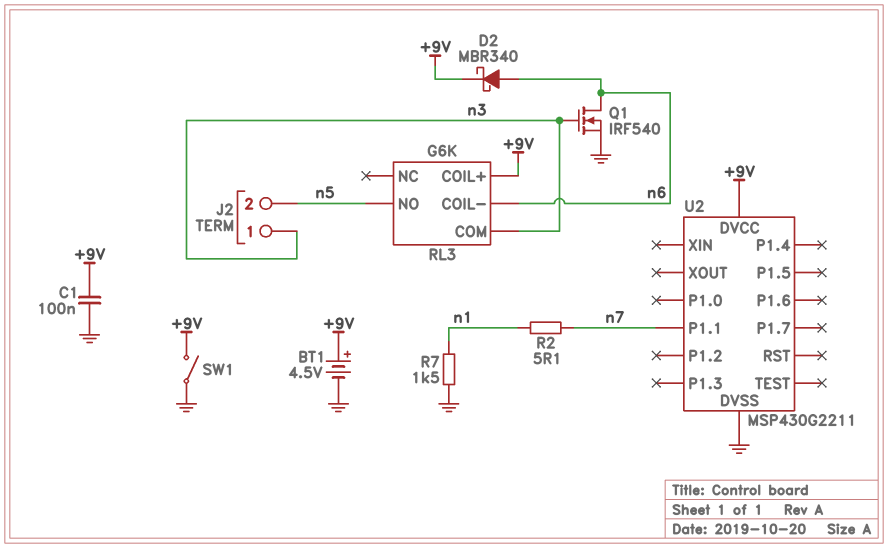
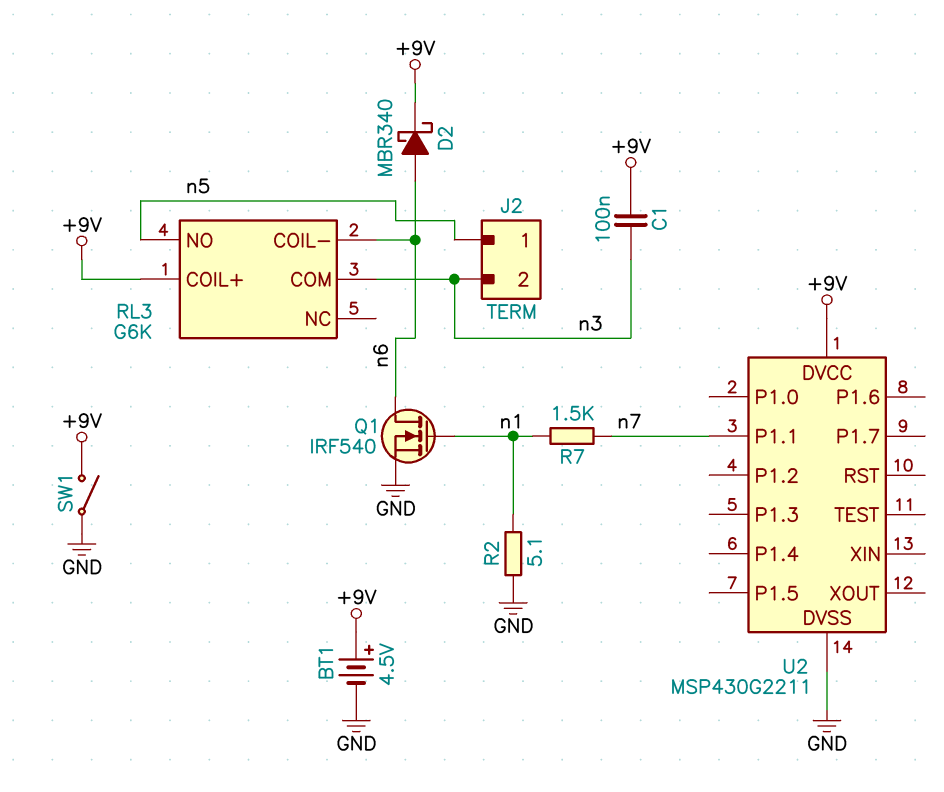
C1: 100nF (+9V, GND) -> 100nF (+9V, n3)
J2 pin 1: n3 -> n5
J2 pin 2: n5 -> n3
Q1: NMOS IRF540 (G n3, D n6, S GND) -> NMOS IRF540 (G n1, D n6, S GND)
R2: 5.1 (n1, n7) -> 5.1 (GND, n1)
R7: 1.5k (GND, n1) -> 1.5k (n1, n7)

